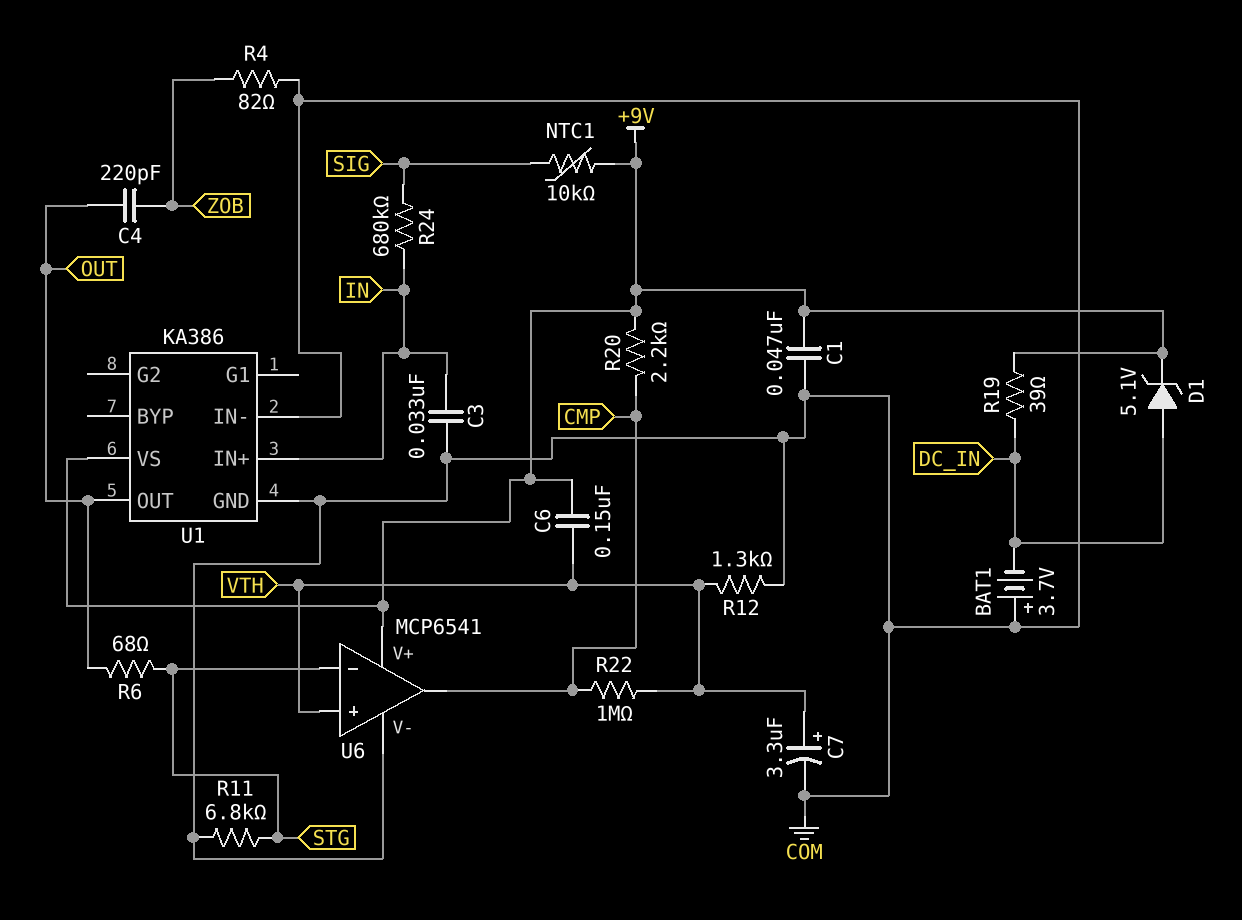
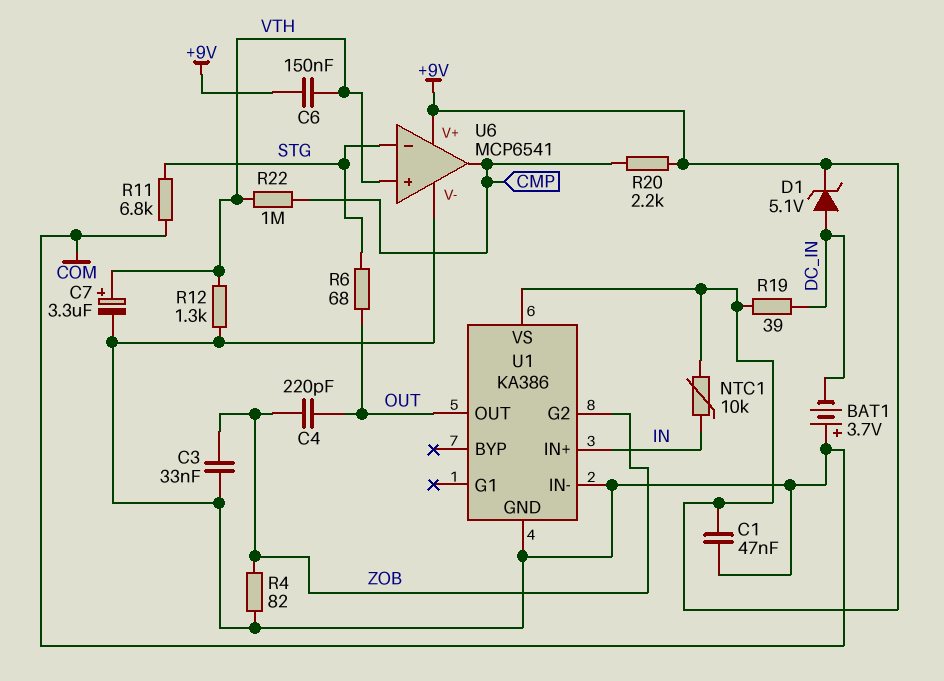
C3: 33nF (COM, IN) -> 33nF (COM, ZOB)
NTC1: 10k (+9V, SIG) -> 10k (+9V, IN)
R24: 680k (IN, SIG) -> none
U1 pin G2: none -> ZOB

